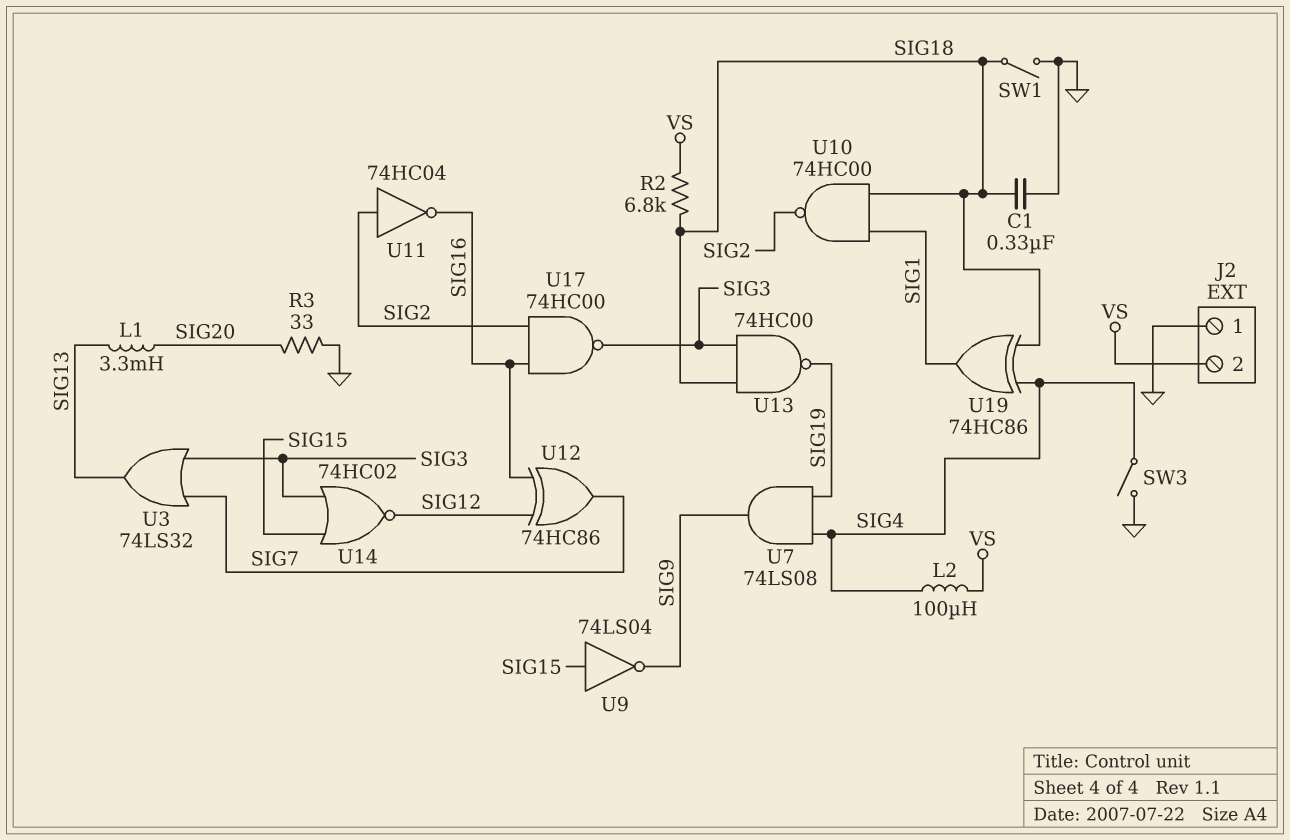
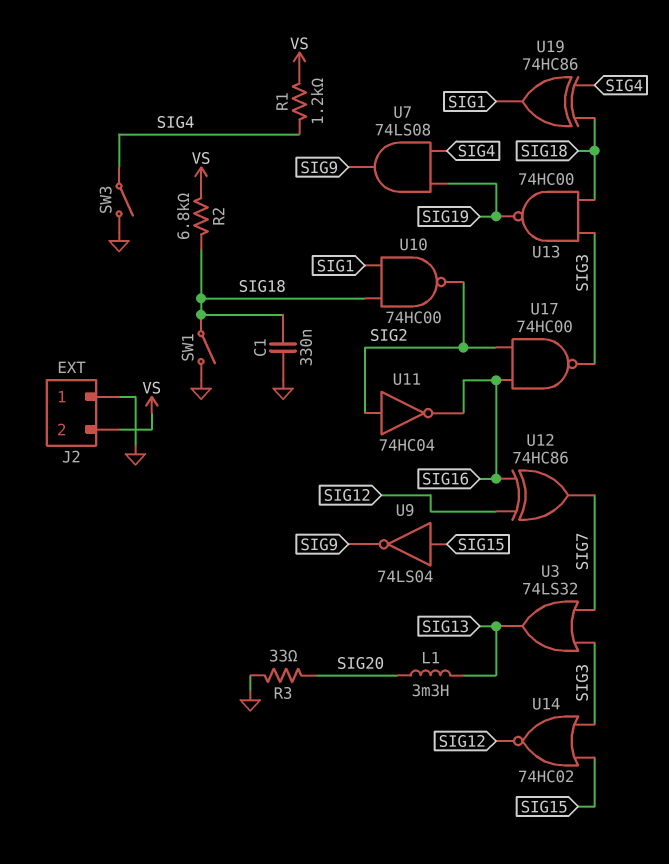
L2: 100uH (SIG4, VS) -> none
R1: none -> 1.2k (SIG4, VS)

